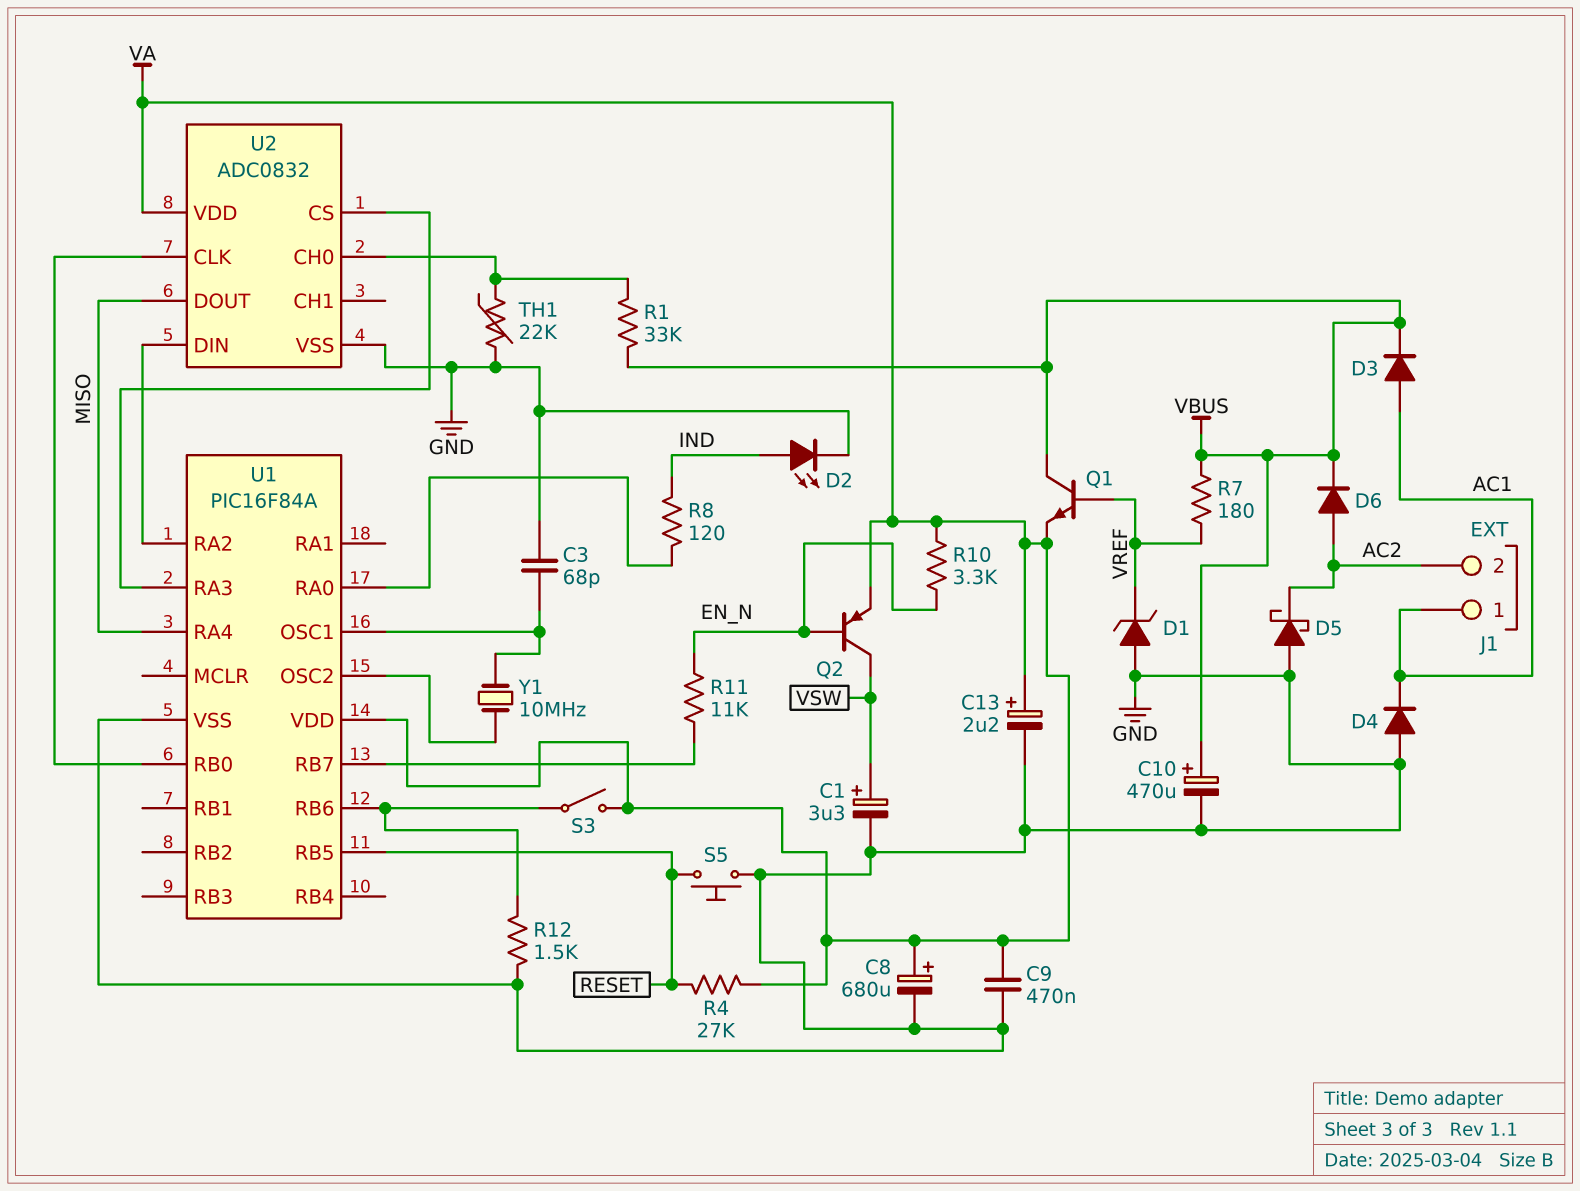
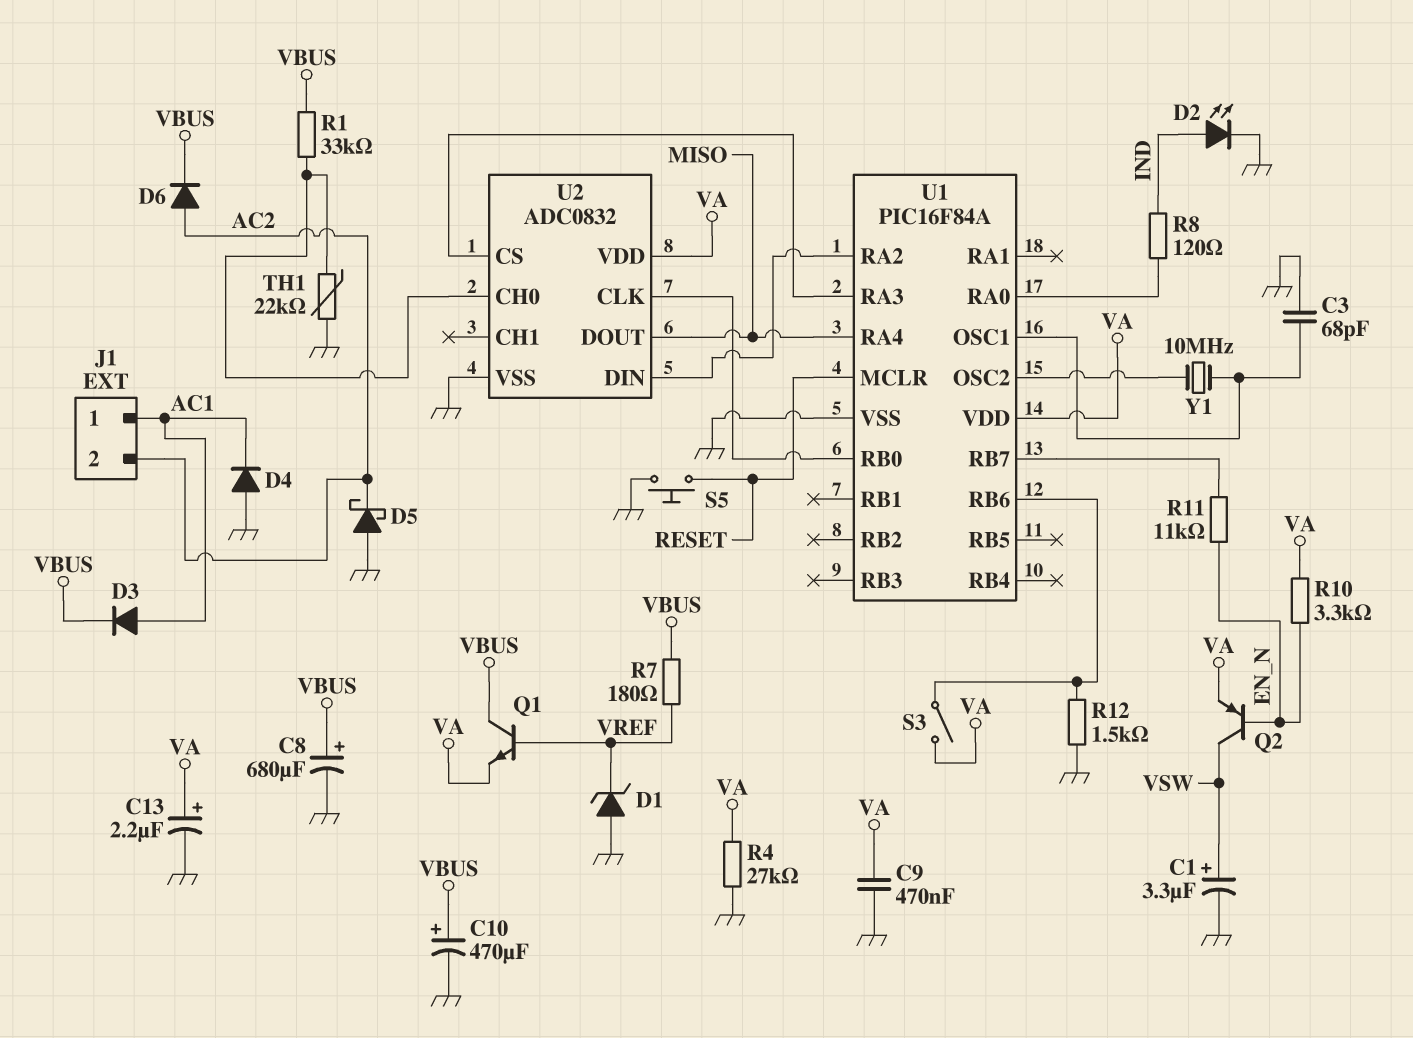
C8: 680uF (plus VA, minus GND) -> 680uF (plus VBUS, minus GND)
R4: 27k (RESET, VA) -> 27k (GND, VA)
U1 pin MCLR: none -> RESET
U1 pin RB5: RESET -> none

